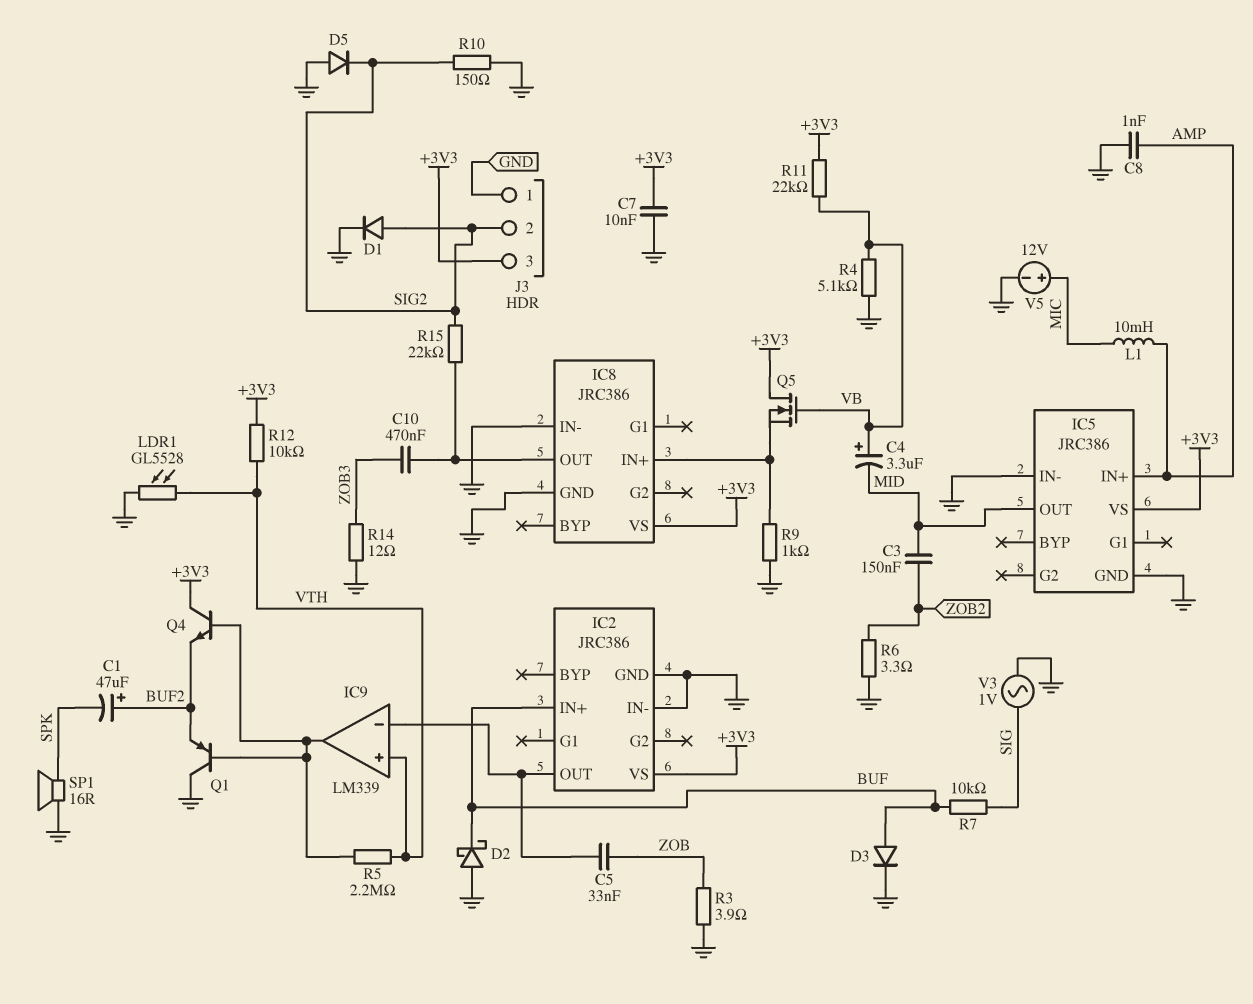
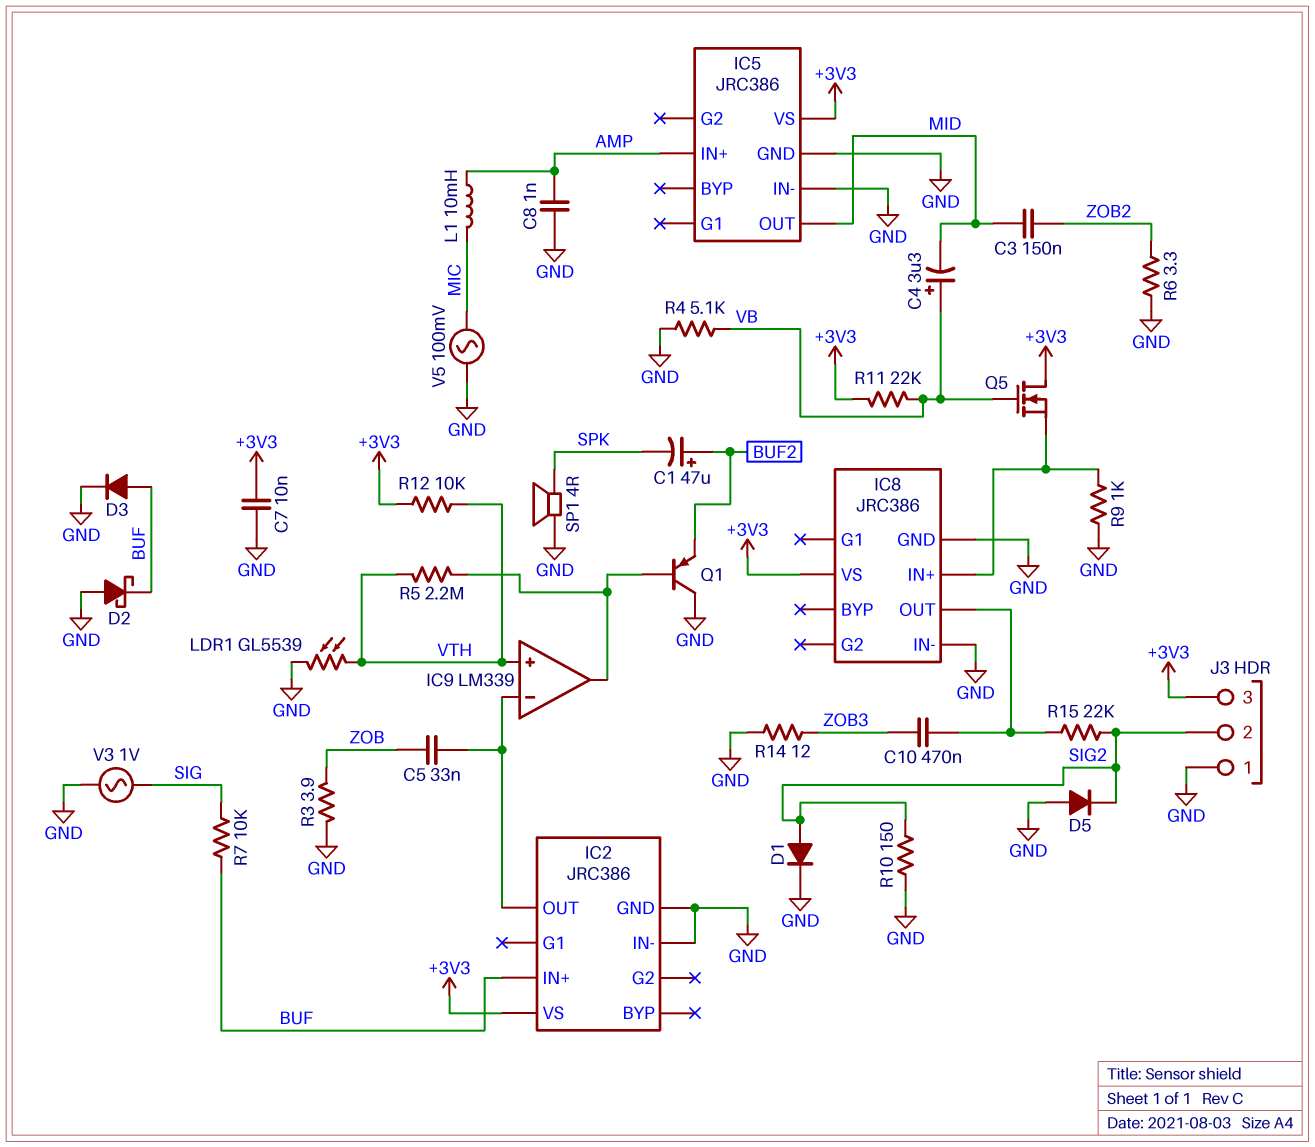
LDR1: GL5528 (GND, VTH) -> GL5539 (GND, VTH)
Q4: NPN (B IC9/out, C +3V3, E BUF2) -> none
SP1: speaker 16R (GND, SPK) -> speaker 4R (GND, SPK)
V5: 12V (plus MIC, minus GND) -> AC 100mV (GND, MIC)

